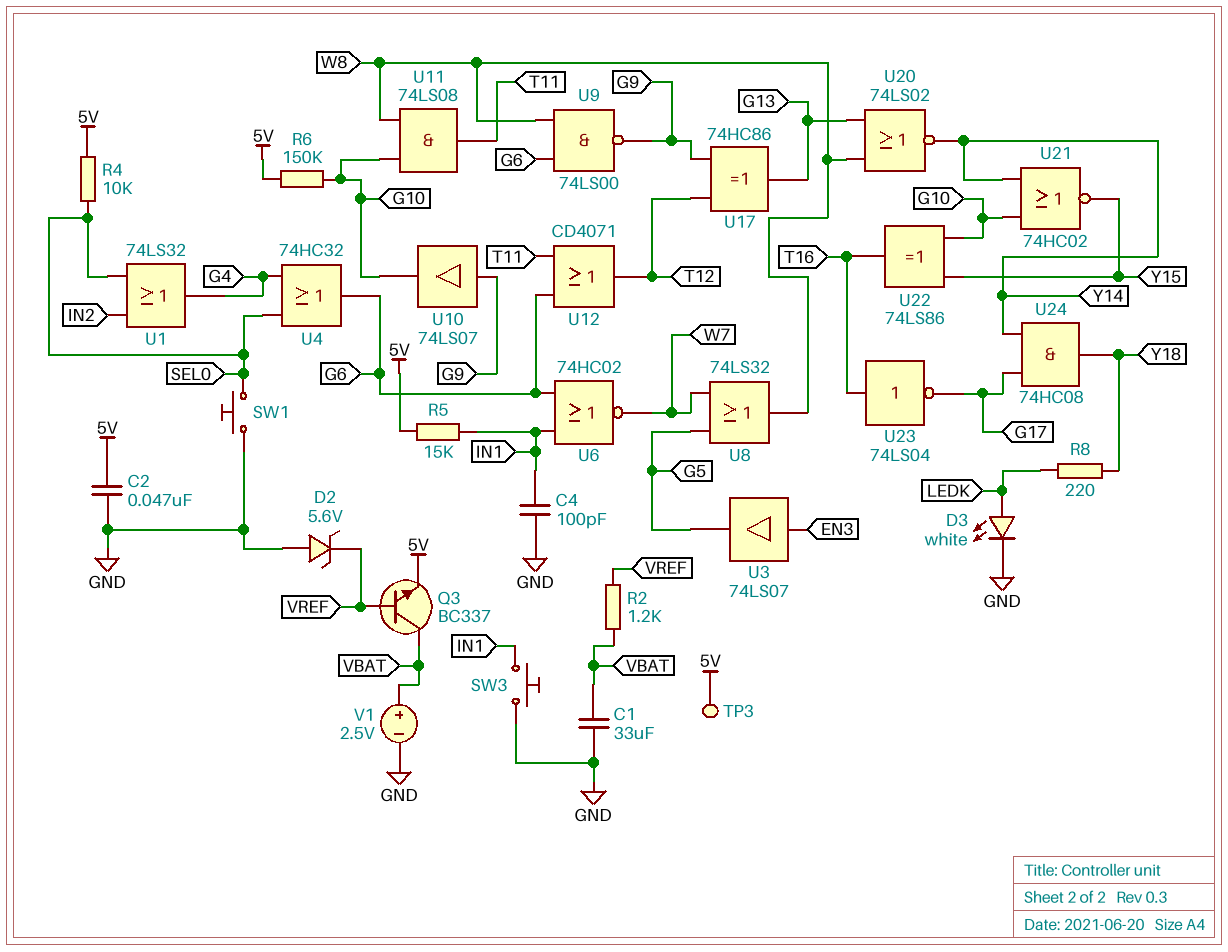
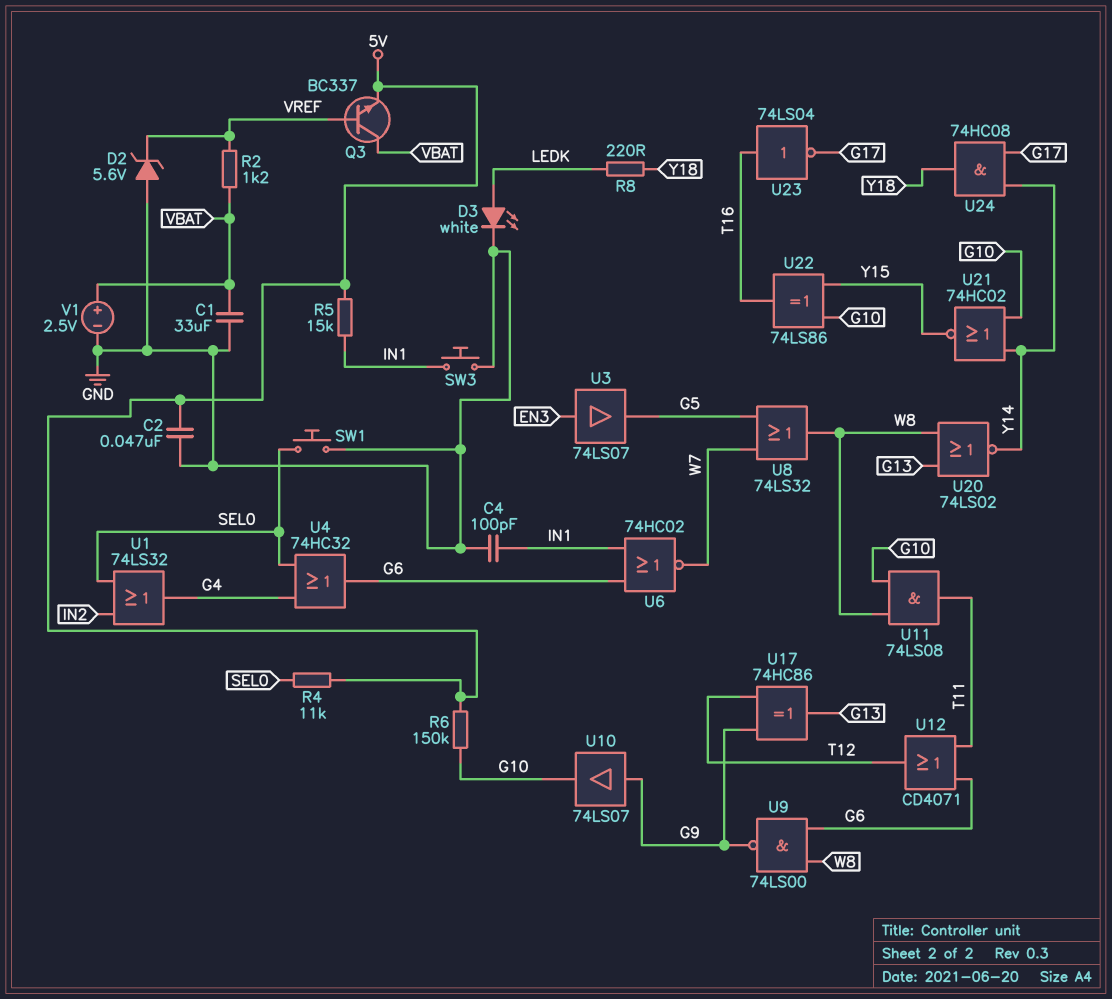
R4: 10k (5V, SEL0) -> 11k (5V, SEL0)
TP3: test point (5V) -> none

